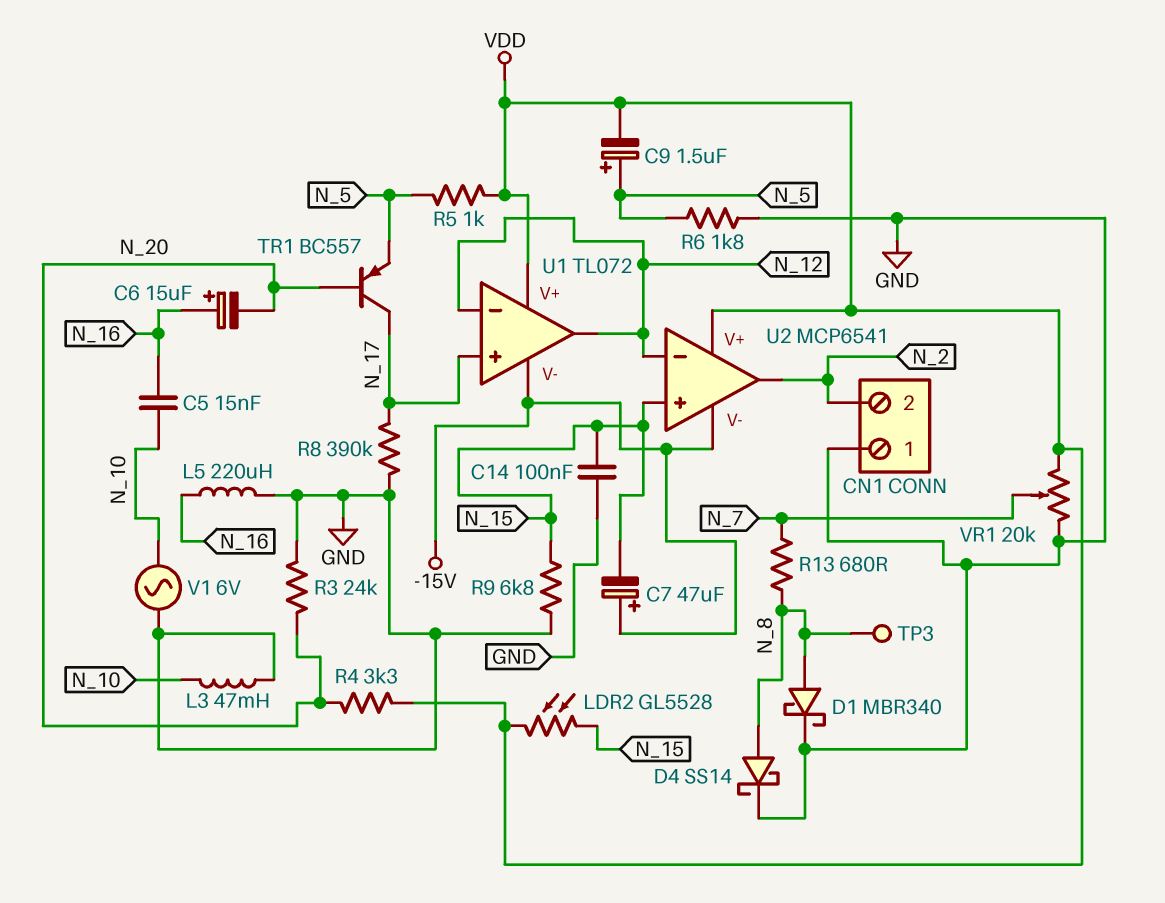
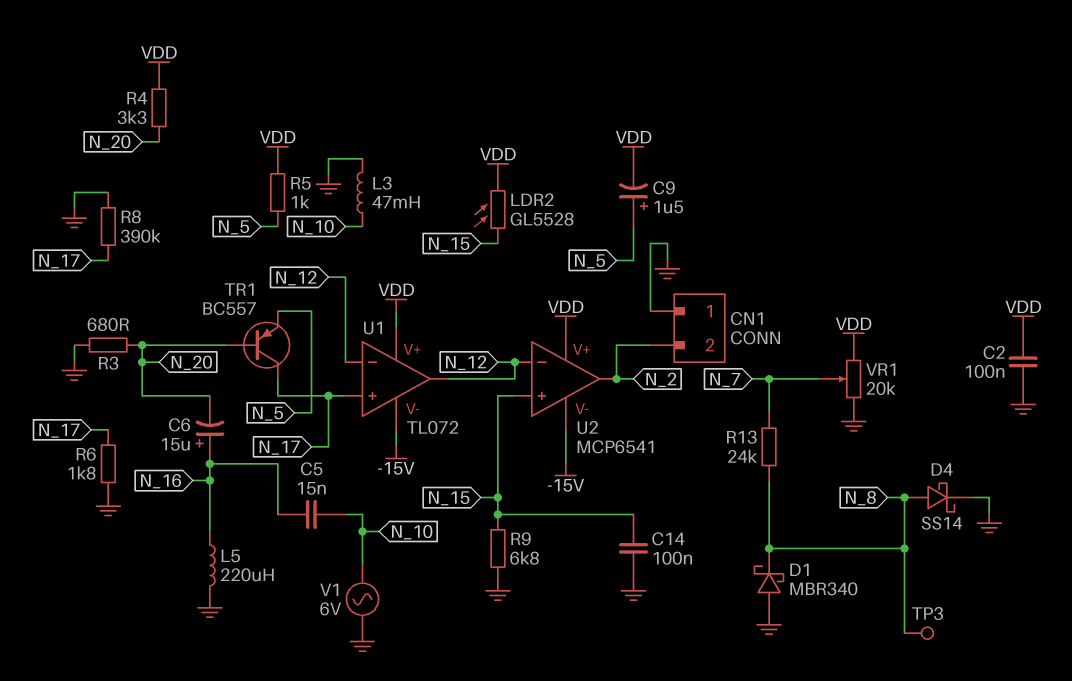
C2: none -> 100nF (GND, VDD)
C7: 47uF (plus -15V, minus N_15) -> none
D1: schottky MBR340 (A N_8, K GND) -> schottky MBR340 (A GND, K N_8)
R3: 24k (GND, N_20) -> 680 (GND, N_20)
R6: 1.8k (GND, N_5) -> 1.8k (GND, N_17)
R13: 680 (N_7, N_8) -> 24k (N_7, N_8)

